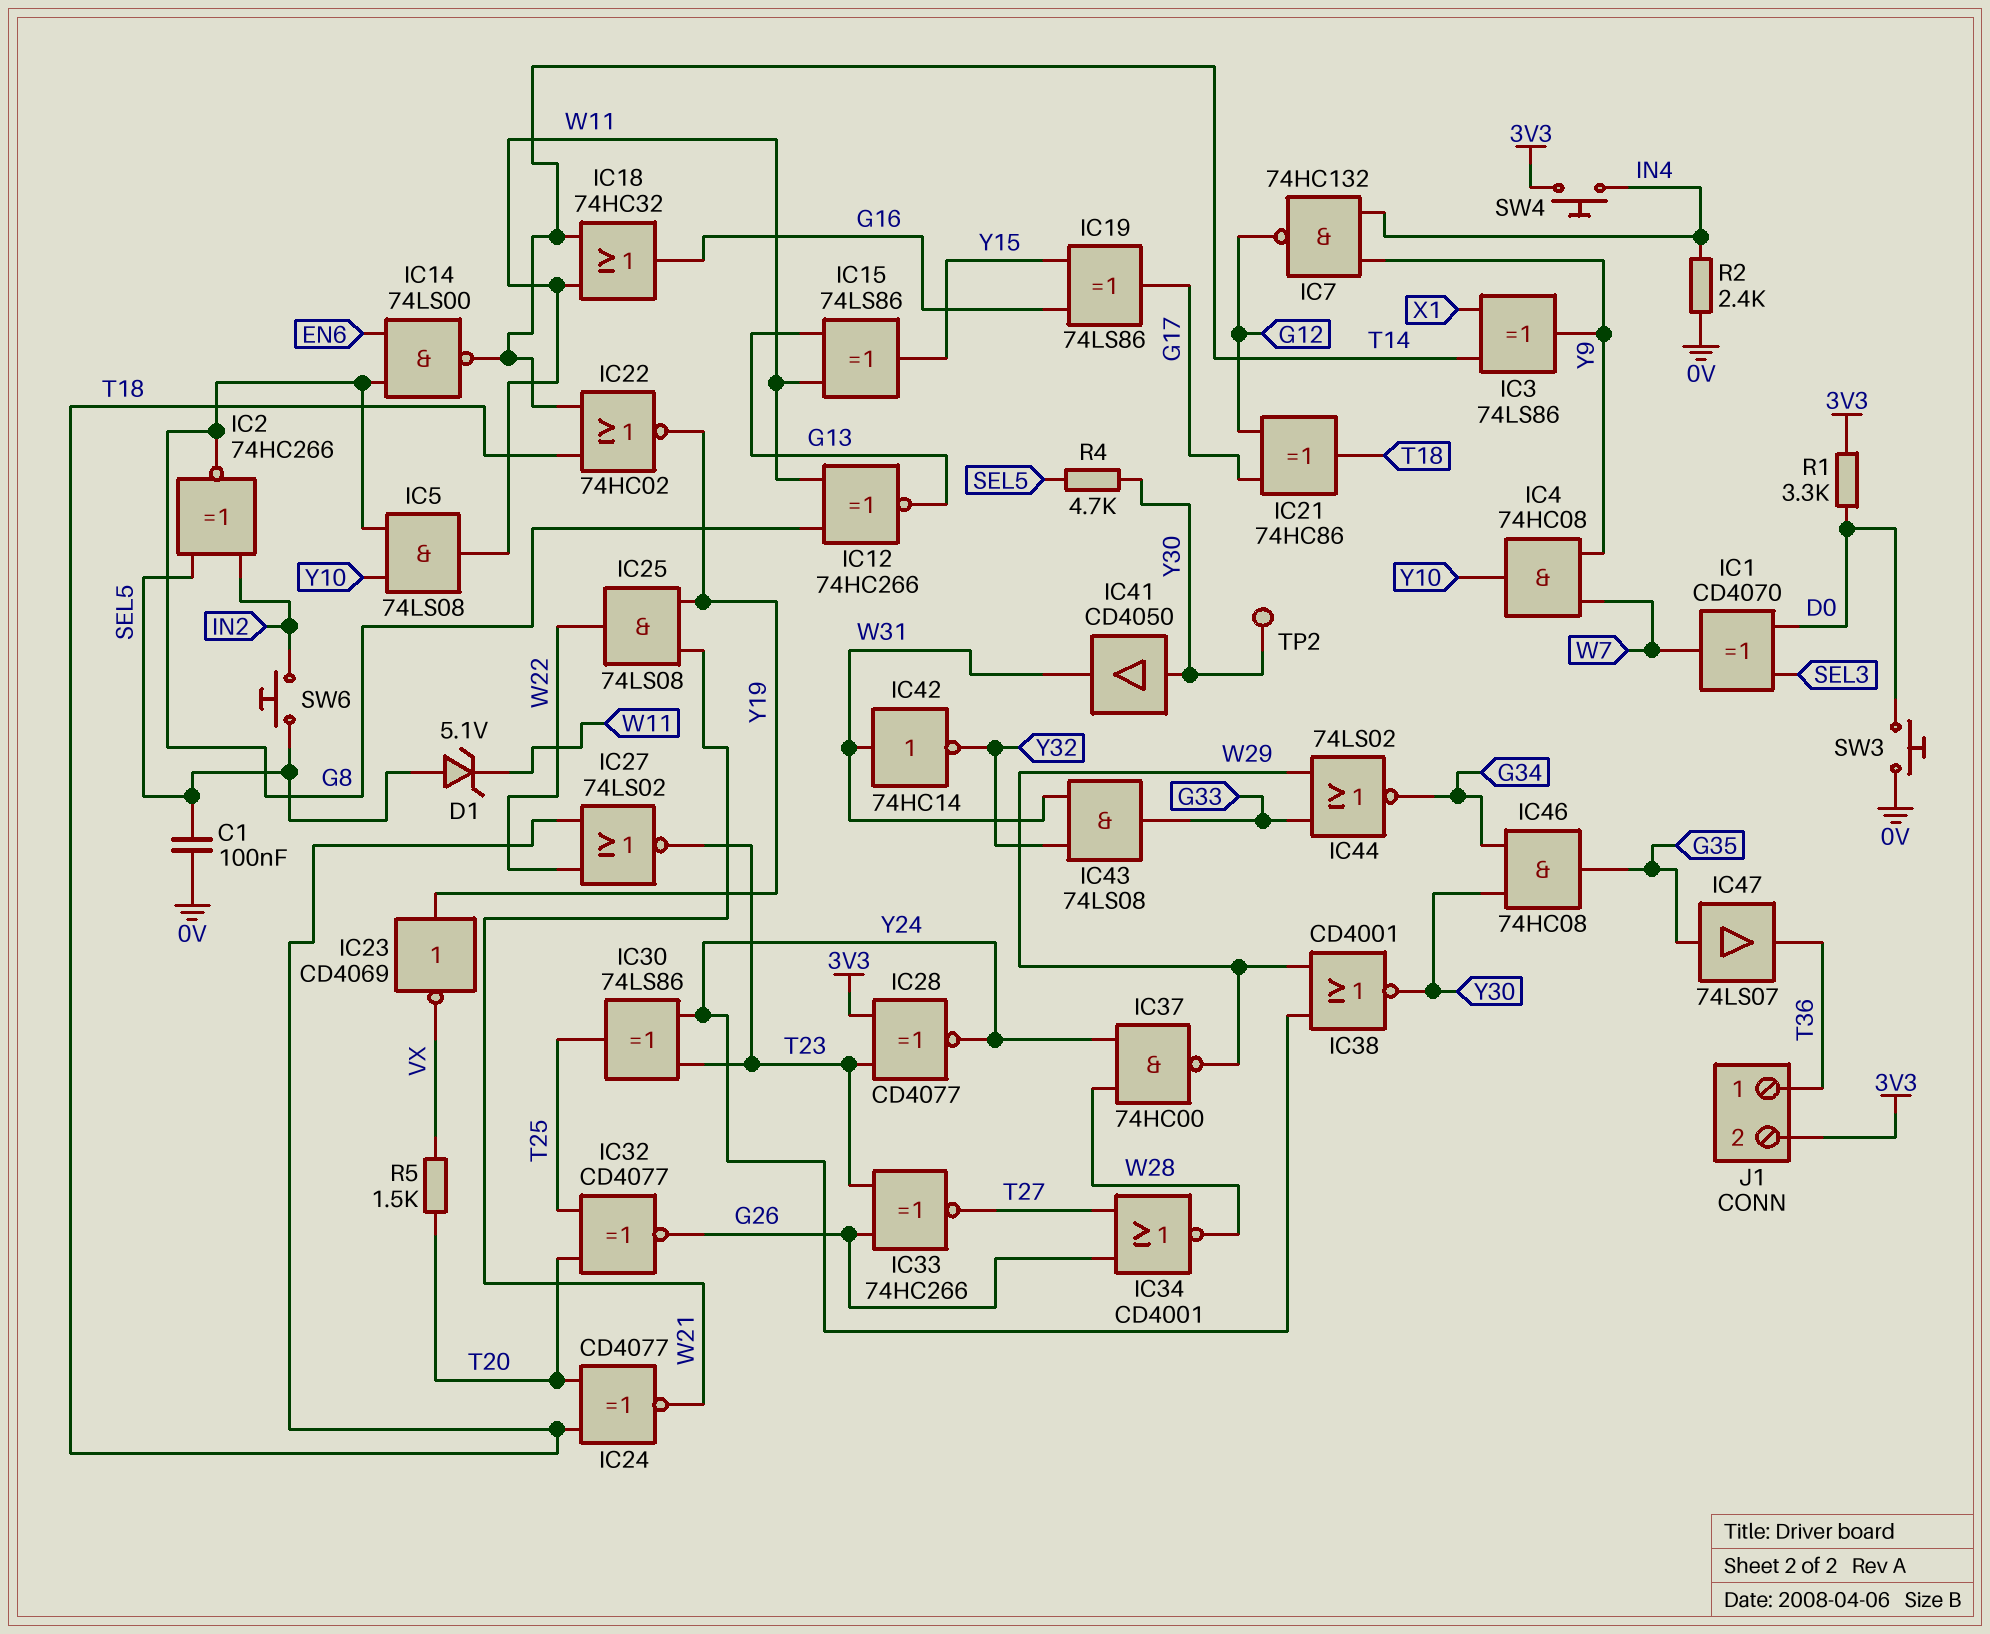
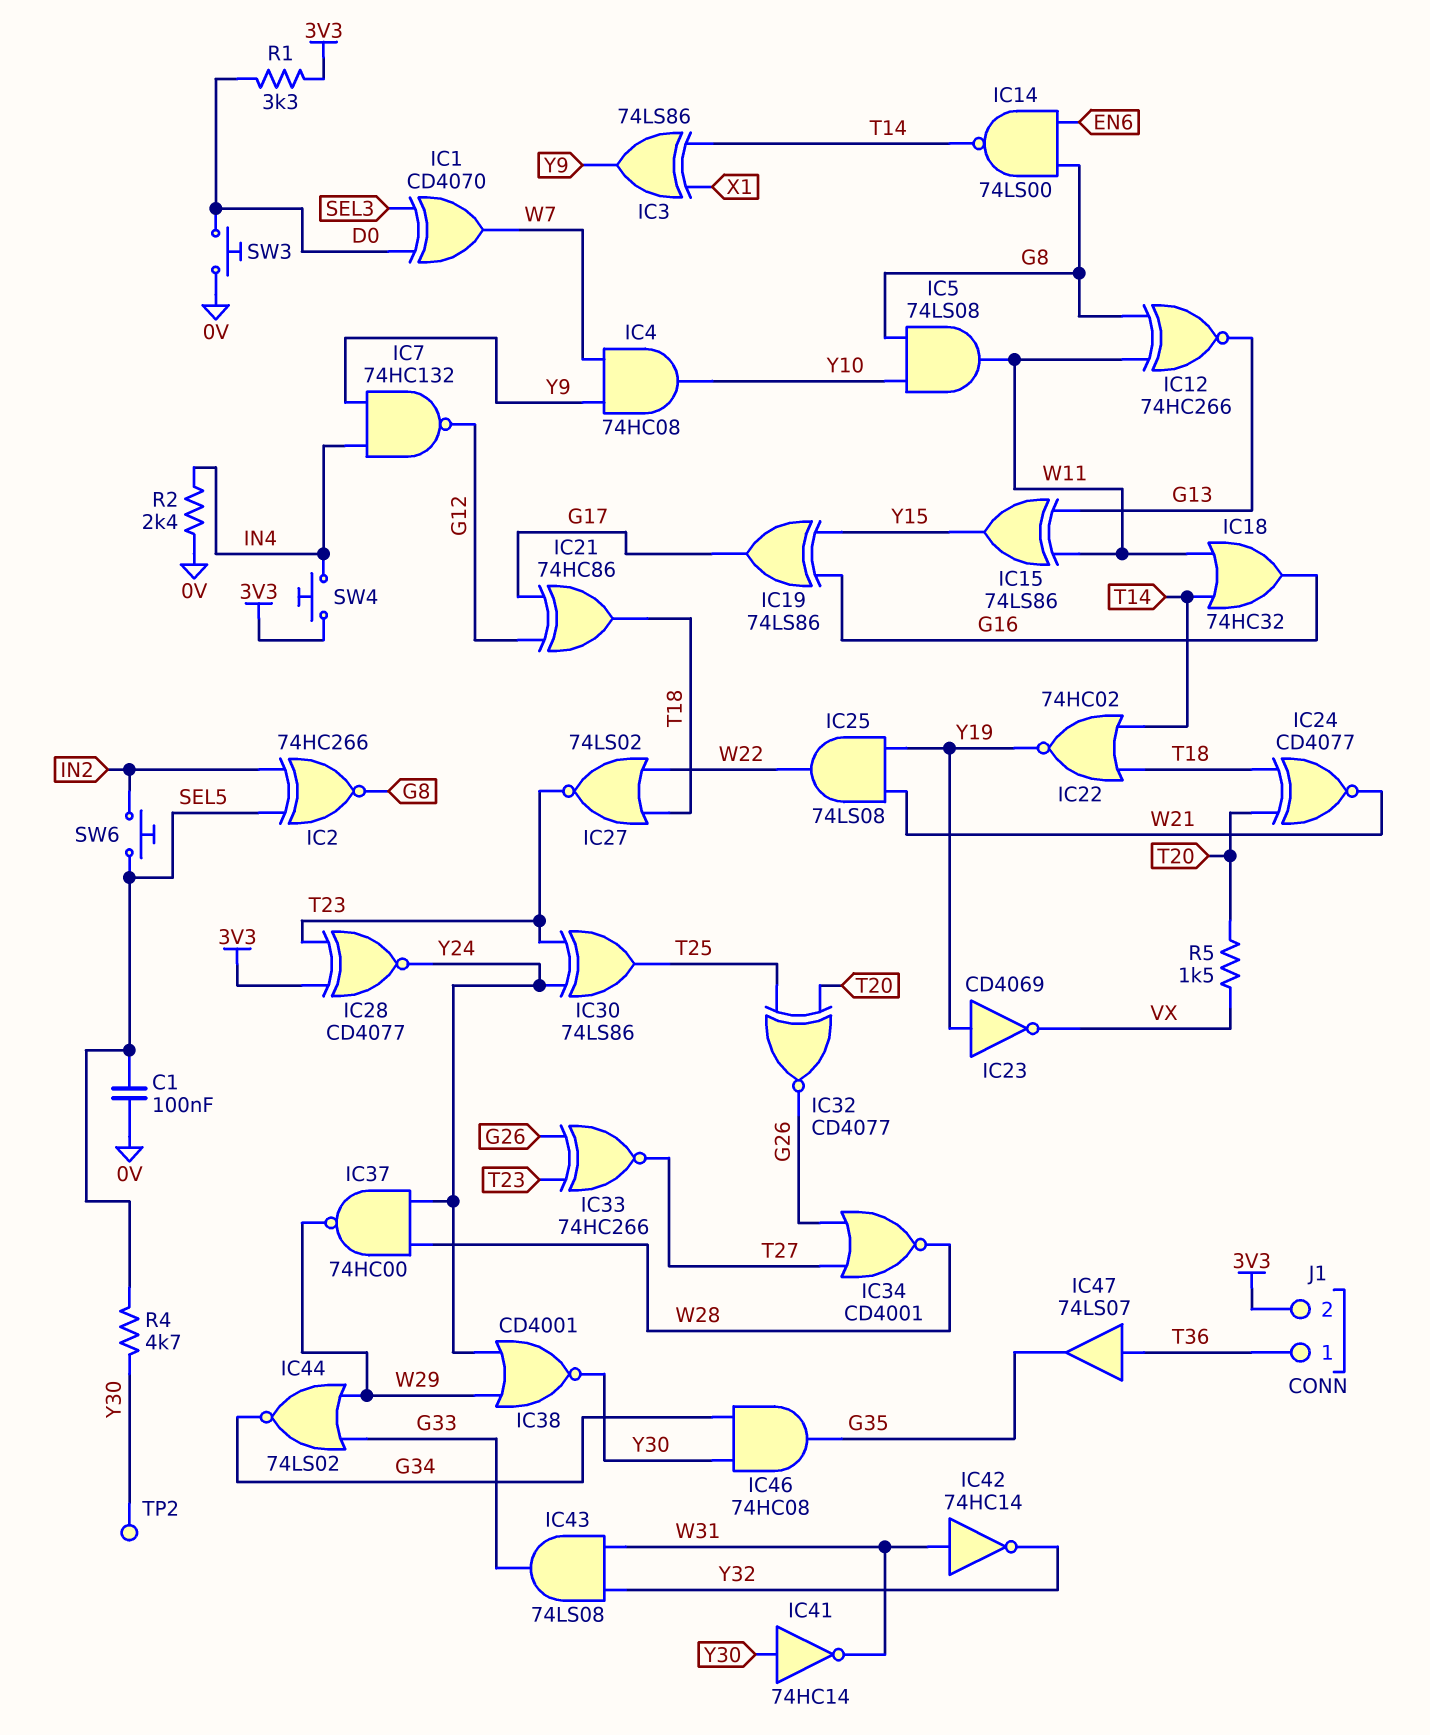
D1: zener 5.1V (A SEL5, K W11) -> none
IC41: buffer CD4050 (in Y30, out W31) -> NOT 74HC14 (in Y30, out W31)
IC47: buffer 74LS07 (in G35, out T36) -> buffer 74LS07 (in T36, out G35)

